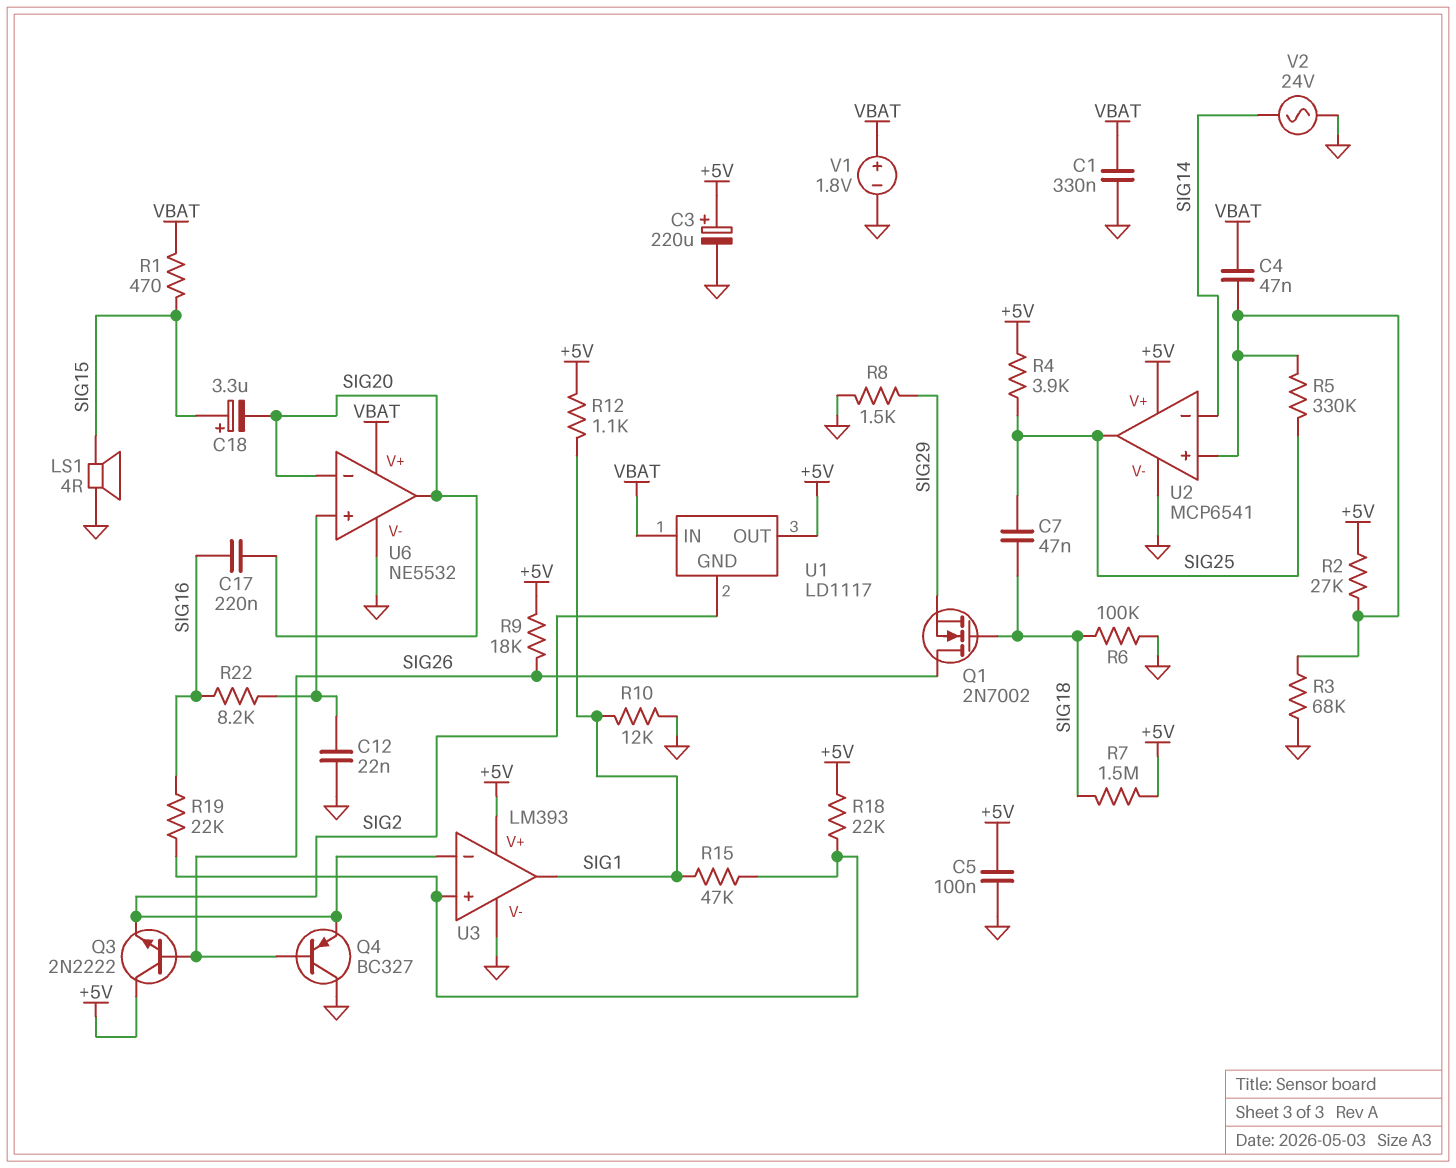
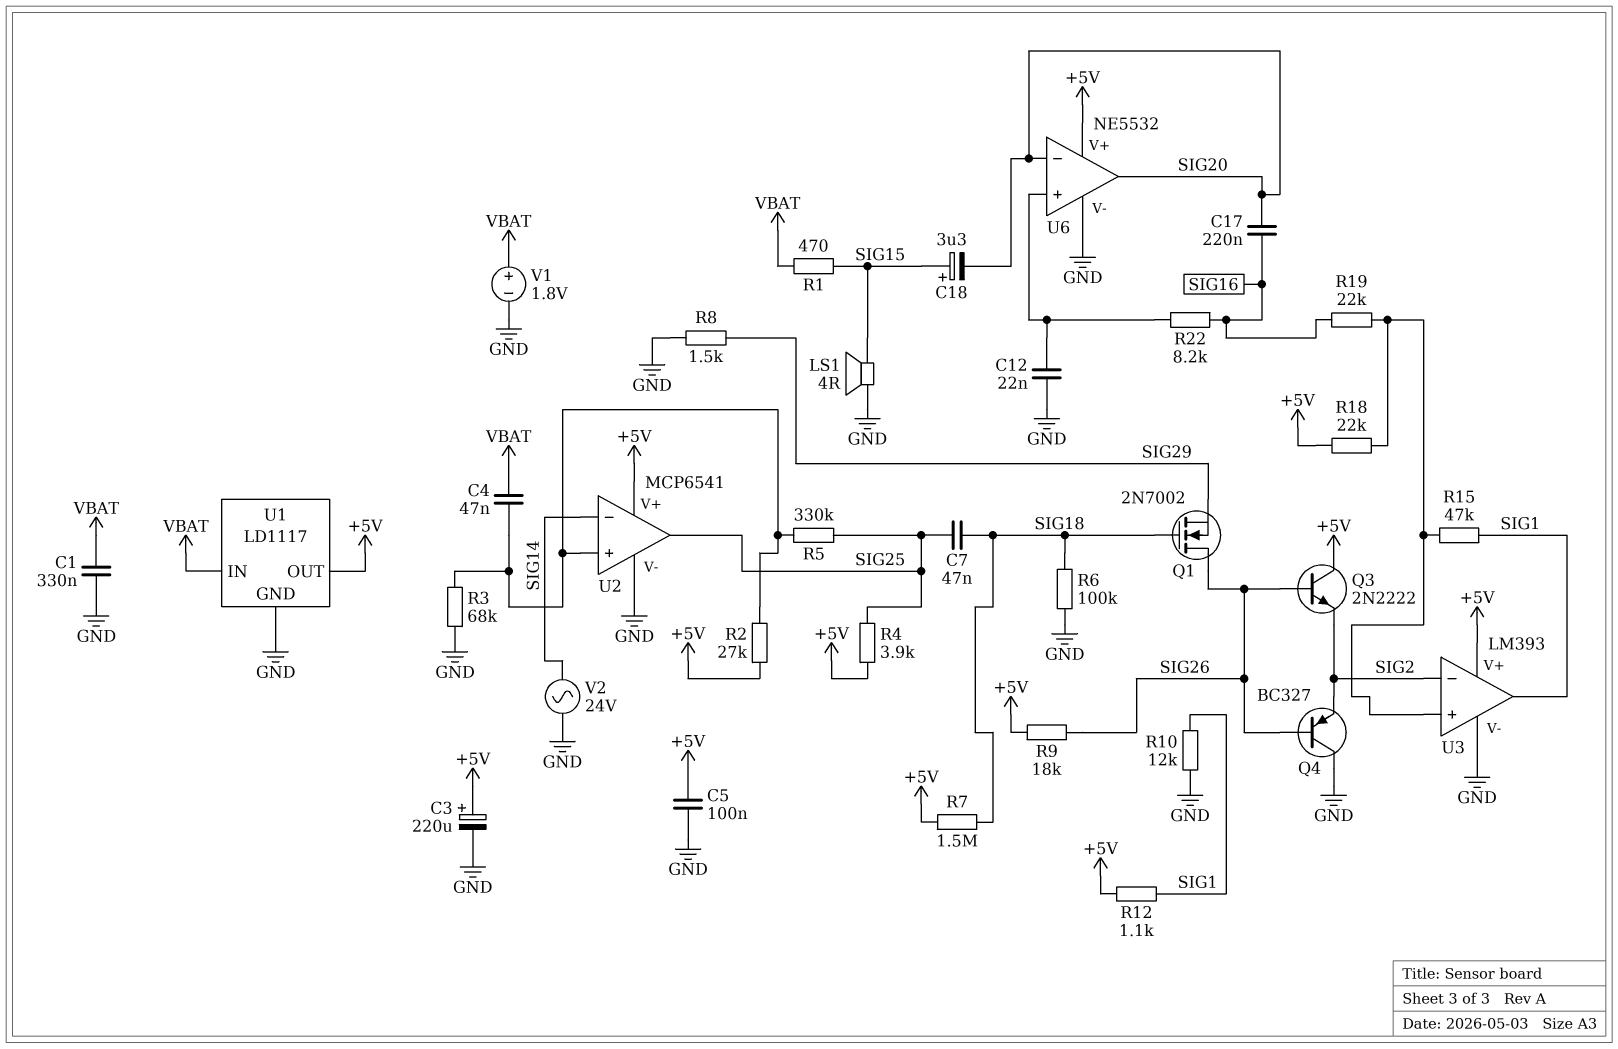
U1 pin GND: SIG2 -> GND
U6 pin V+: VBAT -> +5V

